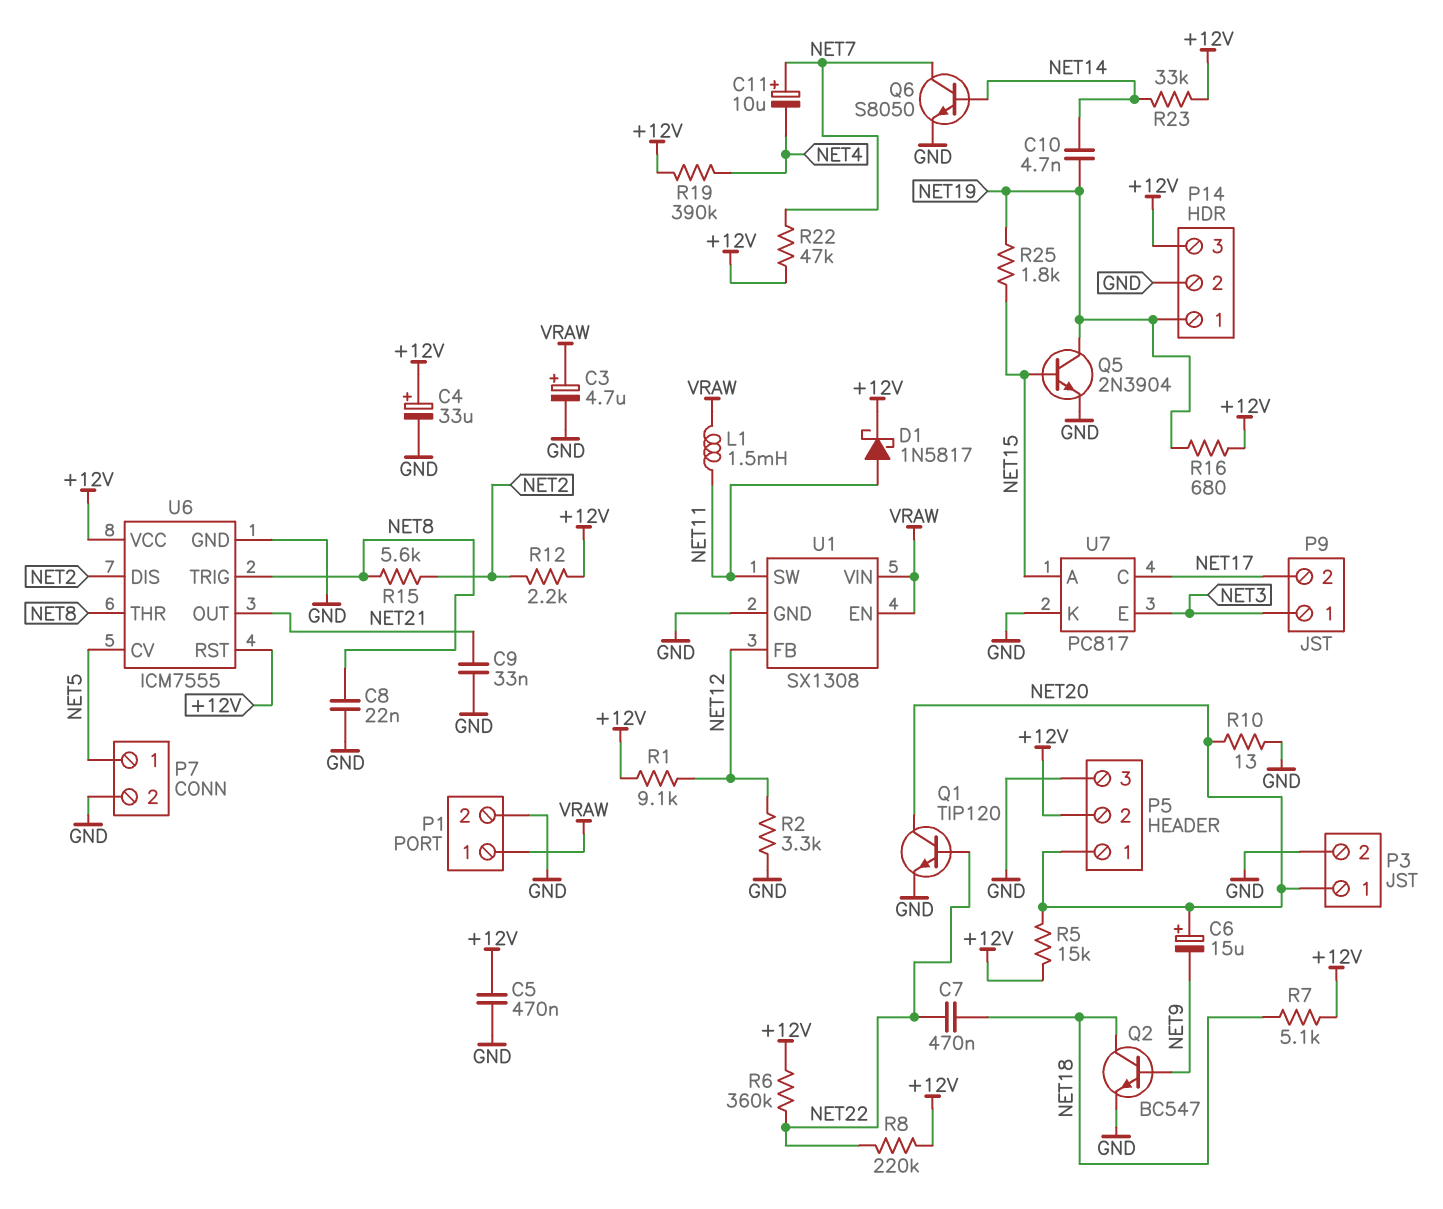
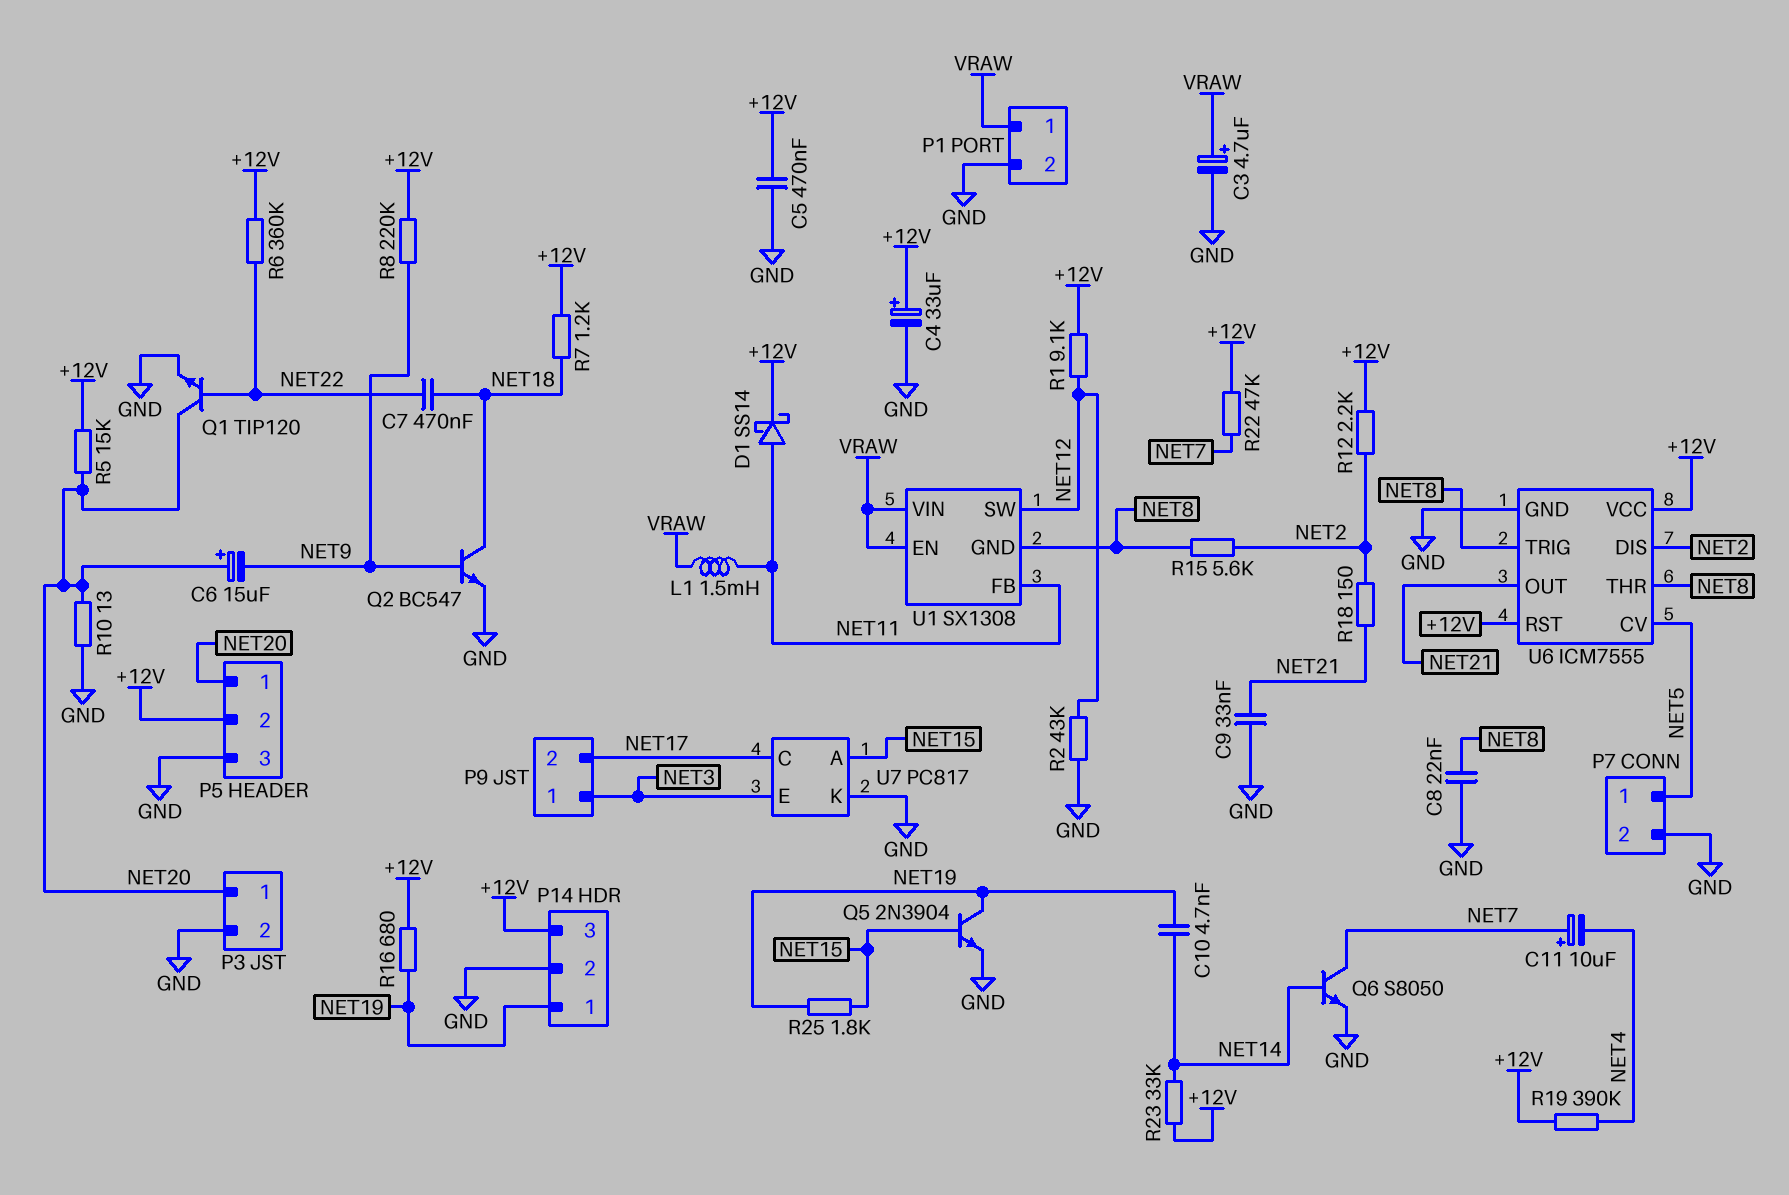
D1: schottky 1N5817 (A NET11, K +12V) -> schottky SS14 (A NET11, K +12V)
R2: 3.3k (GND, NET12) -> 43k (GND, NET12)
R7: 5.1k (+12V, NET18) -> 1.2k (+12V, NET18)
R8: 220k (+12V, NET22) -> 220k (+12V, NET9)
R18: none -> 150 (NET2, NET21)
U1 pin FB: NET12 -> NET11
U1 pin GND: GND -> NET8
U1 pin SW: NET11 -> NET12

